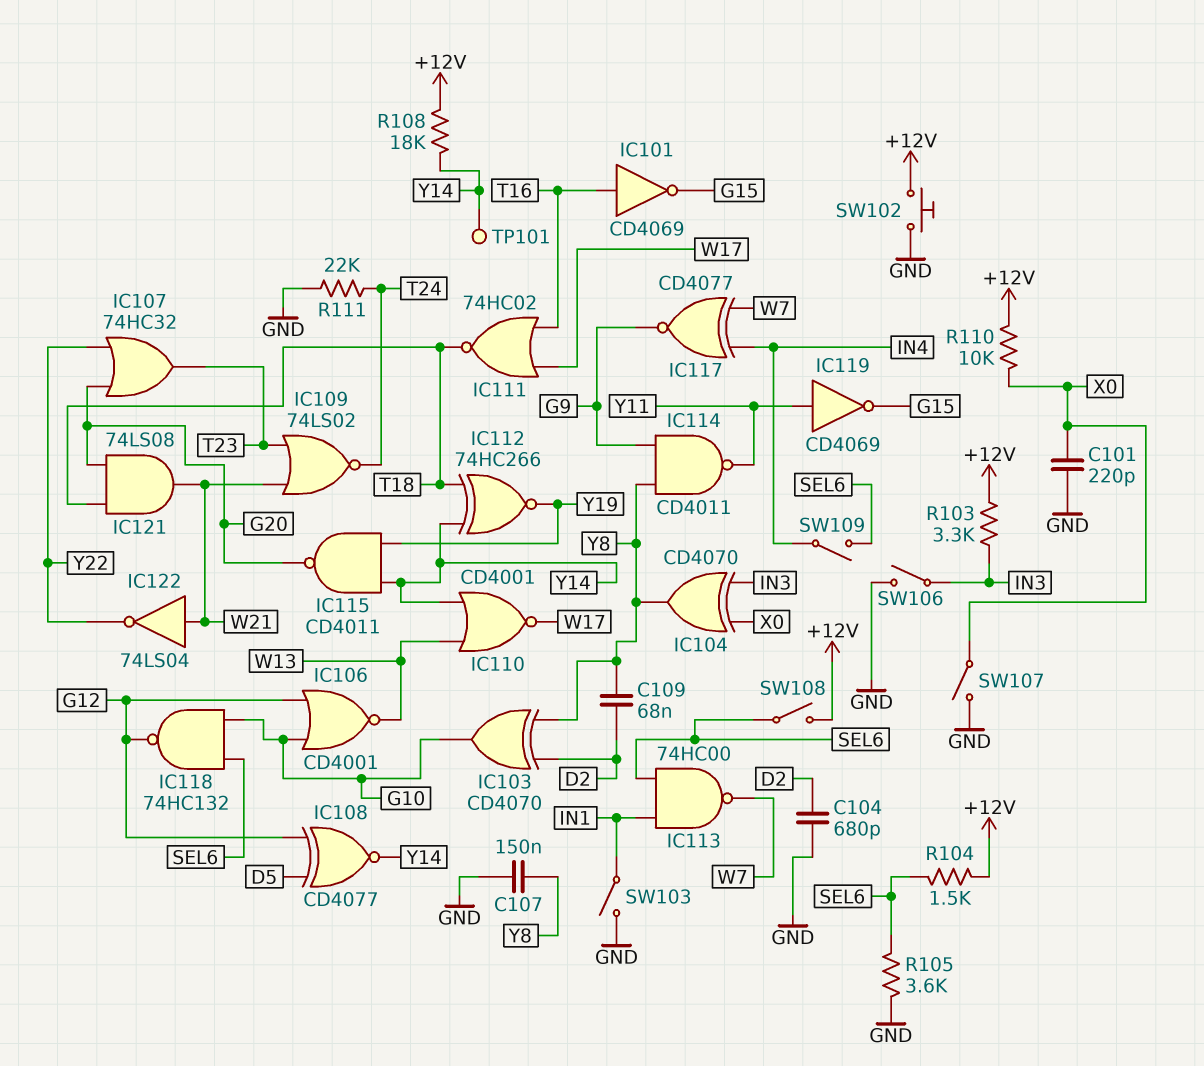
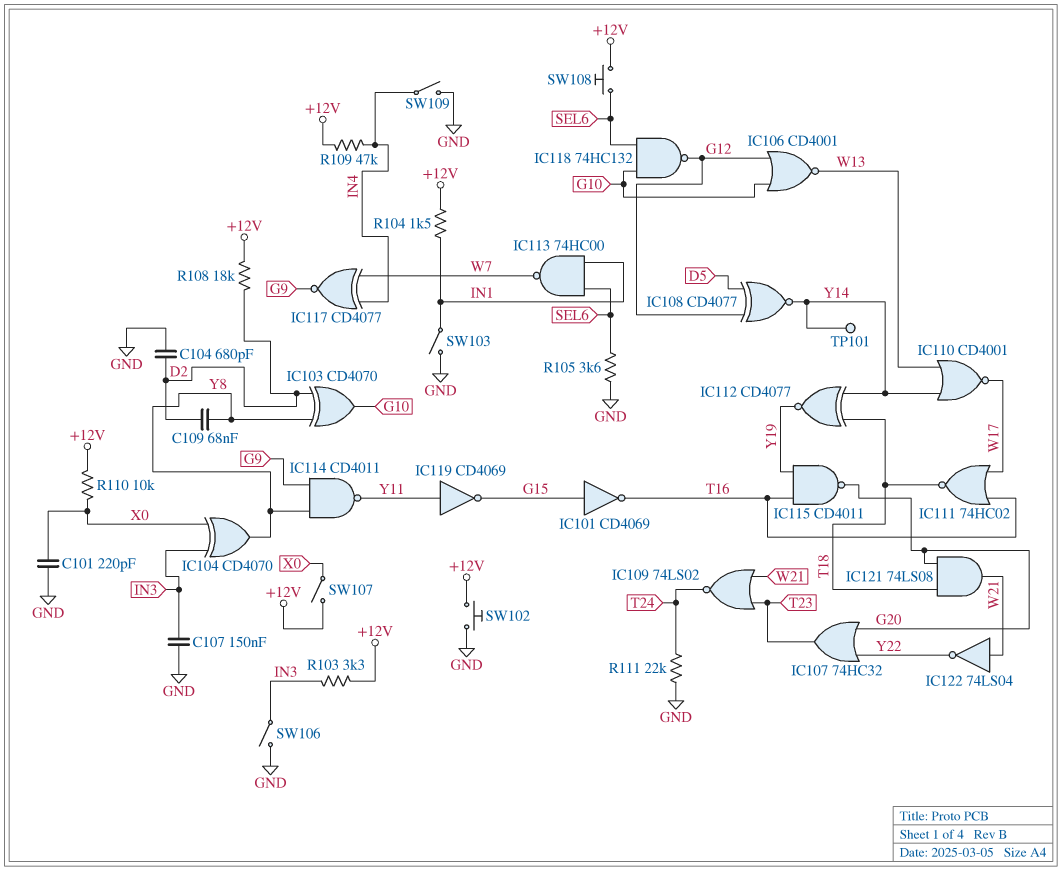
C107: 150nF (GND, Y8) -> 150nF (GND, IN3)
IC101: NOT CD4069 (in T16, out G15) -> NOT CD4069 (in G15, out T16)
IC112: XNOR 74HC266 (in T18, in Y14, out Y19) -> XNOR CD4077 (in T18, in Y14, out Y19)
IC115: NAND CD4011 (in Y14, in Y19, out G20) -> NAND CD4011 (in T16, in Y19, out G20)
R104: 1.5k (+12V, SEL6) -> 1.5k (+12V, IN1)
R108: 18k (+12V, Y14) -> 18k (+12V, D2)
R109: none -> 47k (+12V, IN4)
SW107: switch (GND, X0) -> switch (+12V, X0)
SW108: switch (+12V, SEL6) -> button (+12V, SEL6)
SW109: switch (IN4, SEL6) -> switch (GND, IN4)

